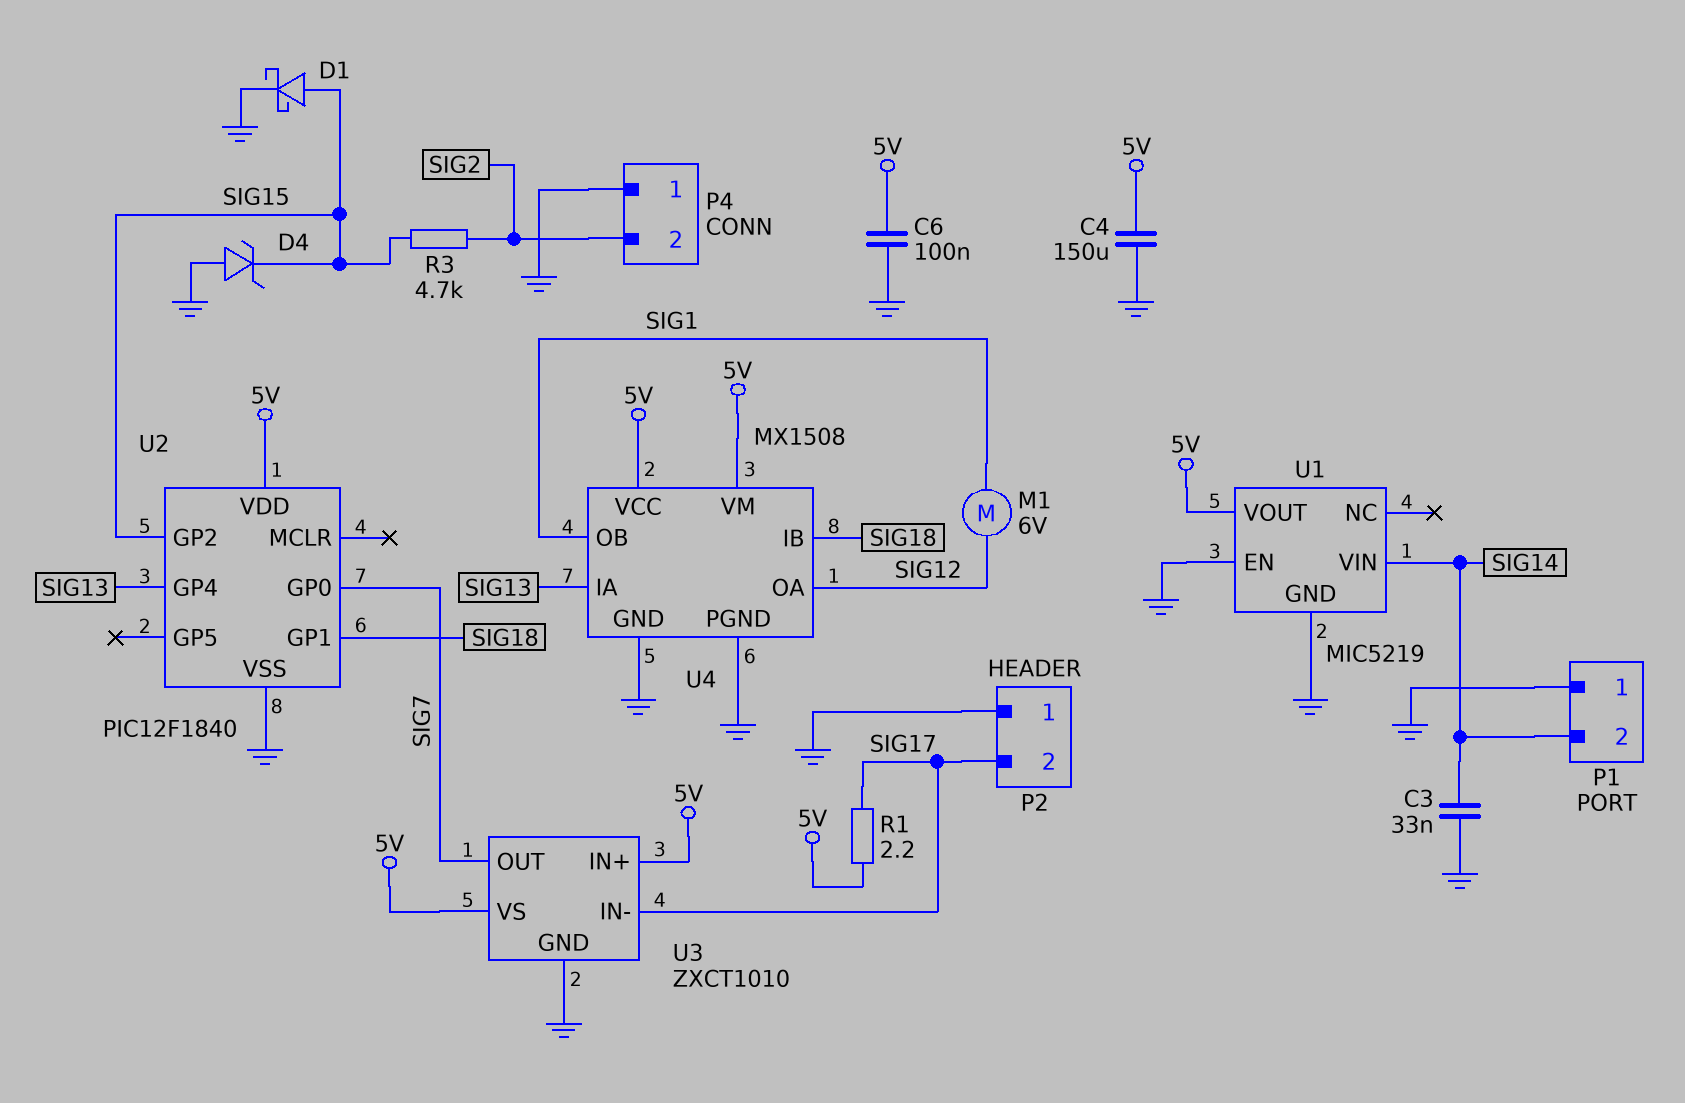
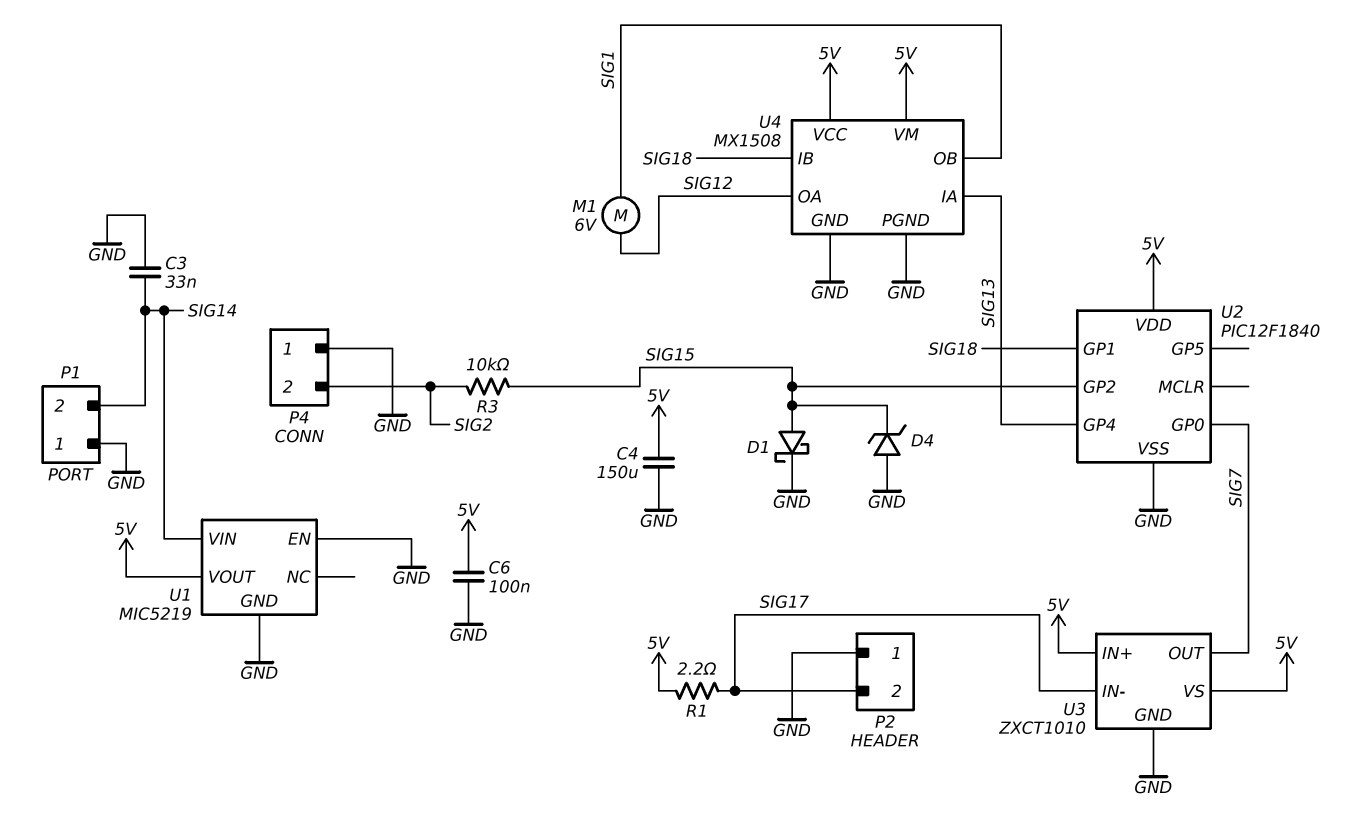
R3: 4.7k (SIG2, SIG15) -> 10k (SIG2, SIG15)

